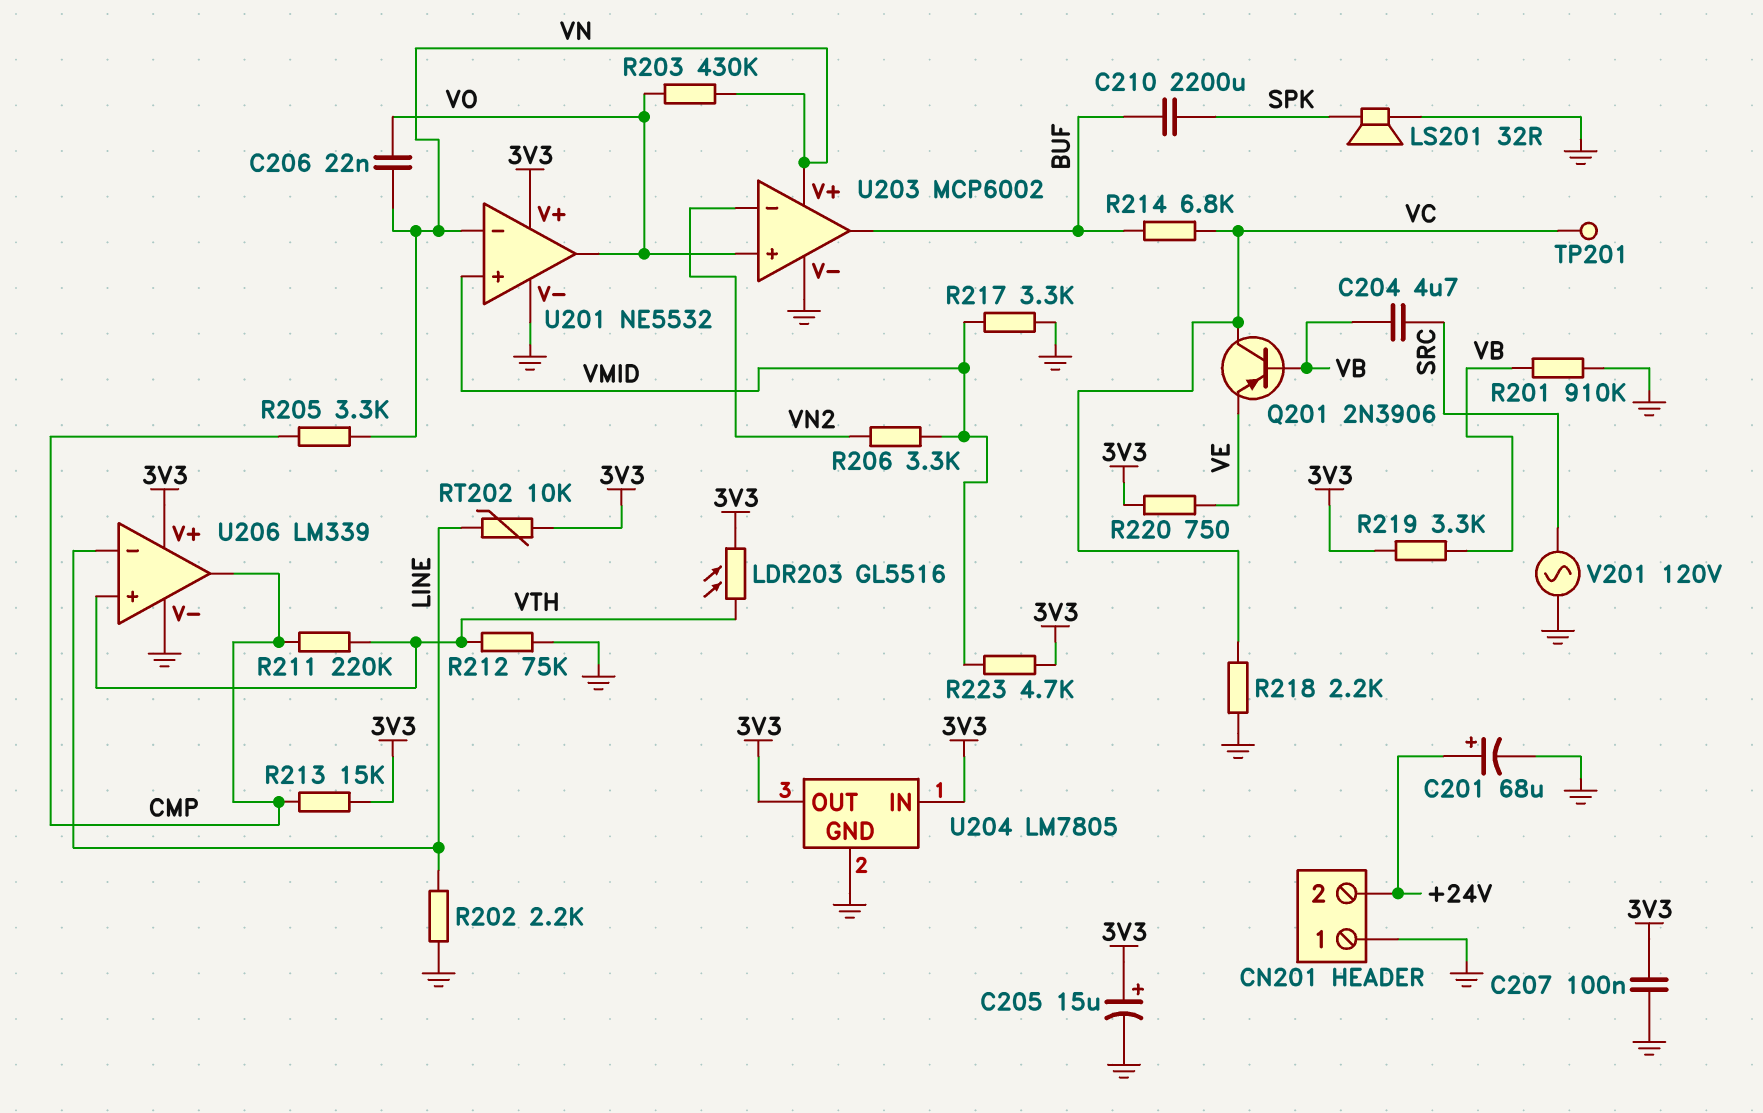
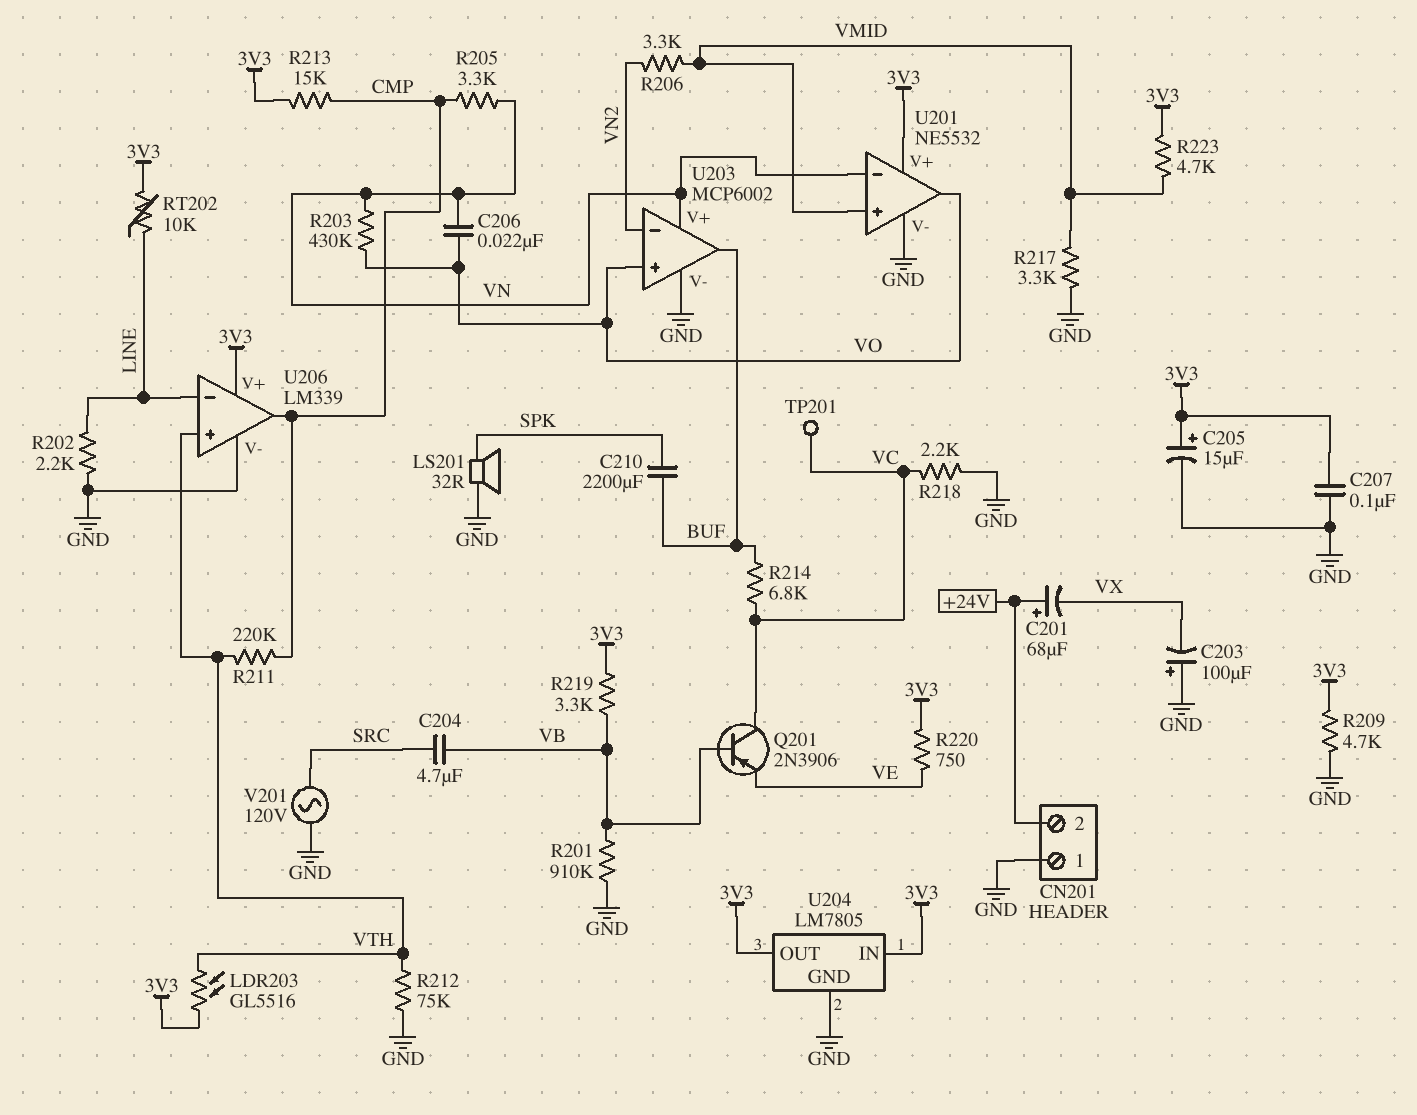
C201: 68uF (plus +24V, minus GND) -> 68uF (plus +24V, minus VX)
C203: none -> 100uF (plus GND, minus VX)
R209: none -> 4.7k (3V3, GND)

